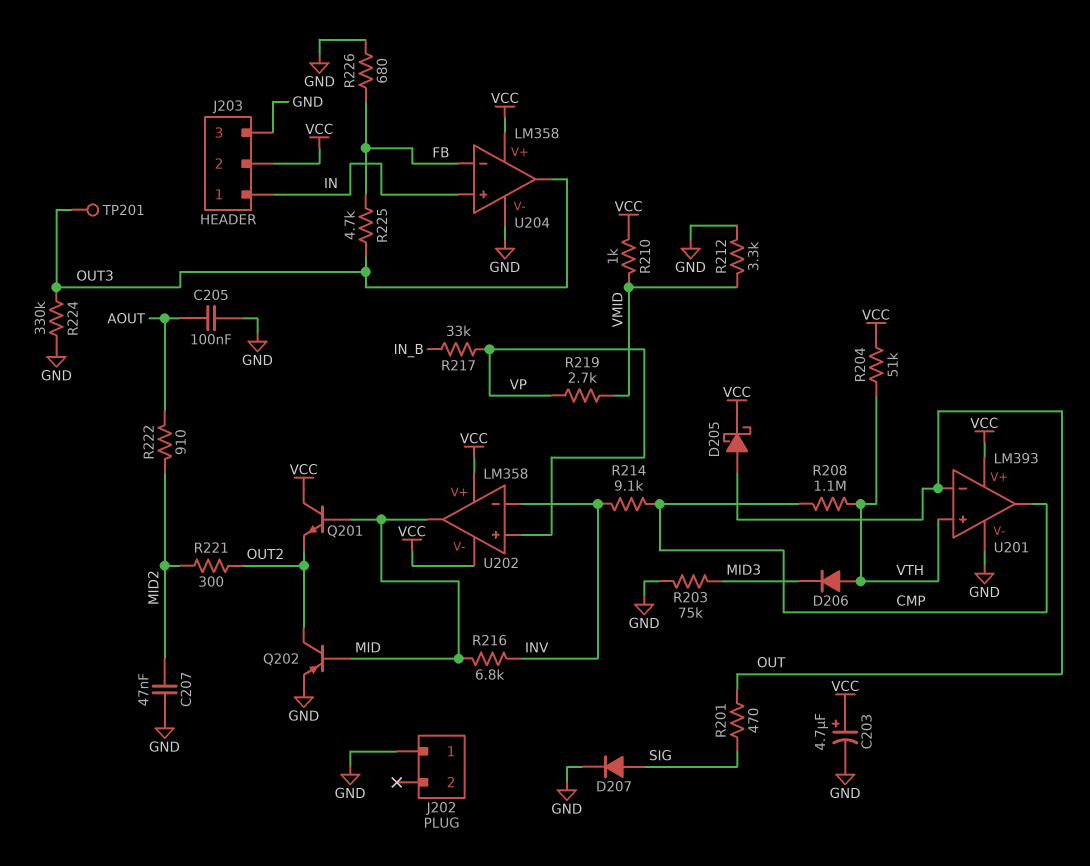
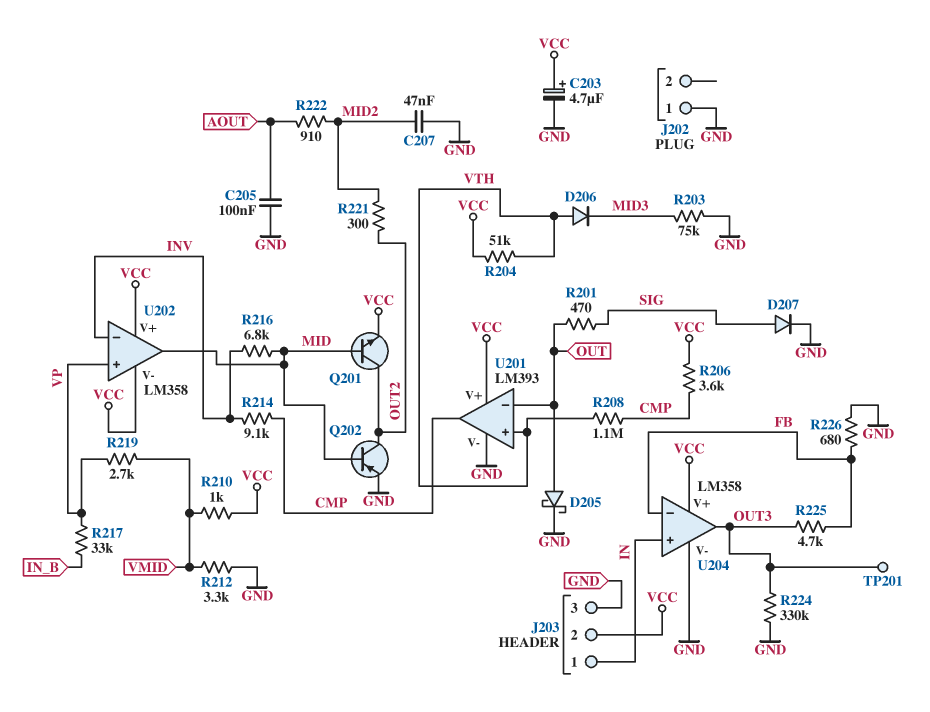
D205: schottky (A OUT, K VCC) -> schottky (A OUT, K GND)
Q201: NPN (B MID, C VCC, E OUT2) -> NPN (B MID, C OUT2, E VCC)
R206: none -> 3.6k (CMP, VCC)

